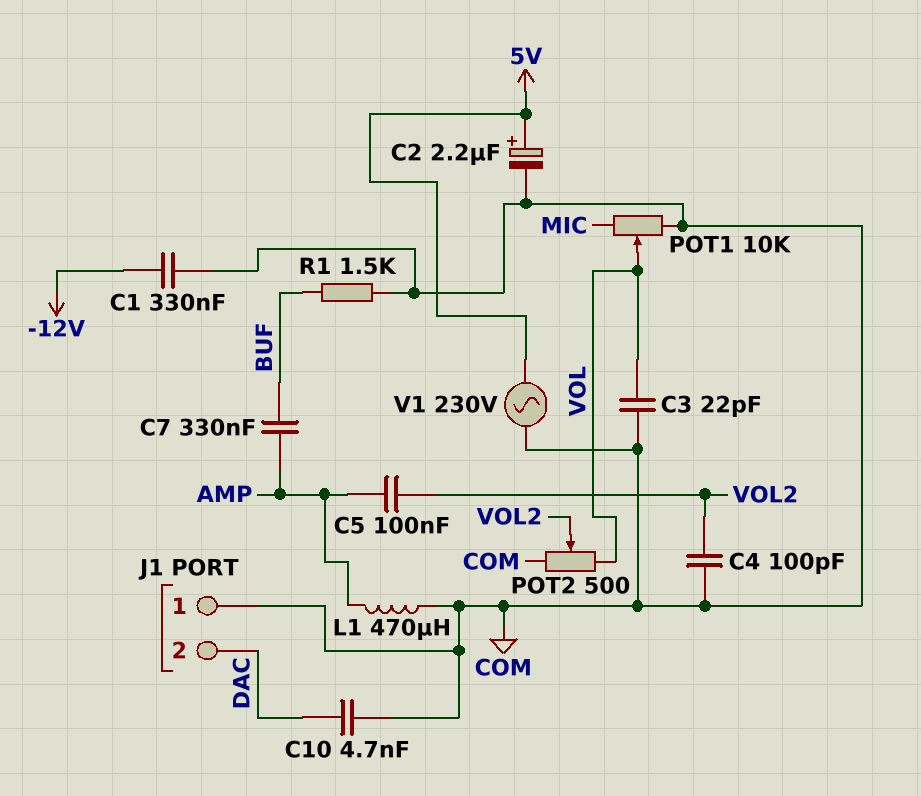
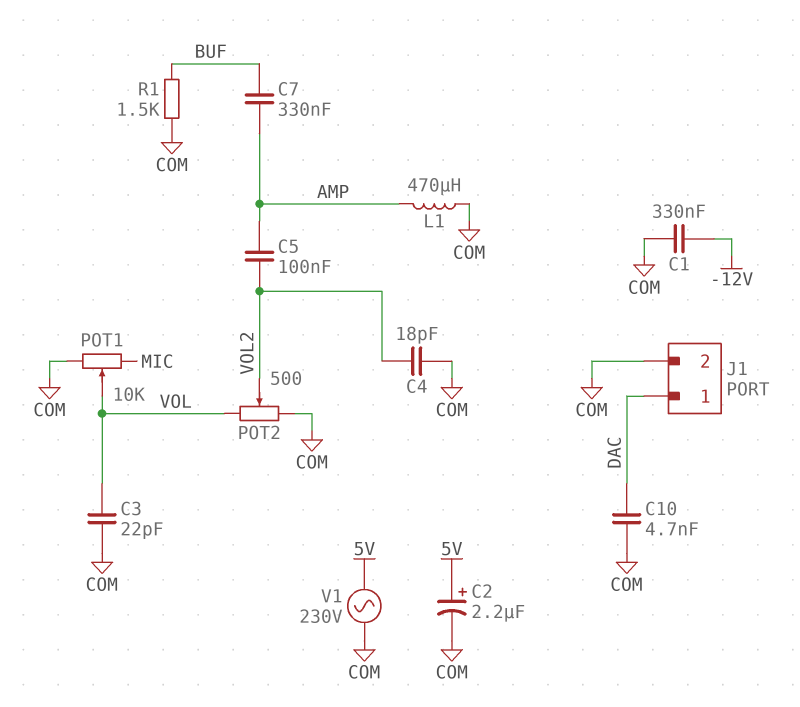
C4: 100pF (COM, VOL2) -> 18pF (COM, VOL2)
J1 pin 1: COM -> DAC
J1 pin 2: DAC -> COM

